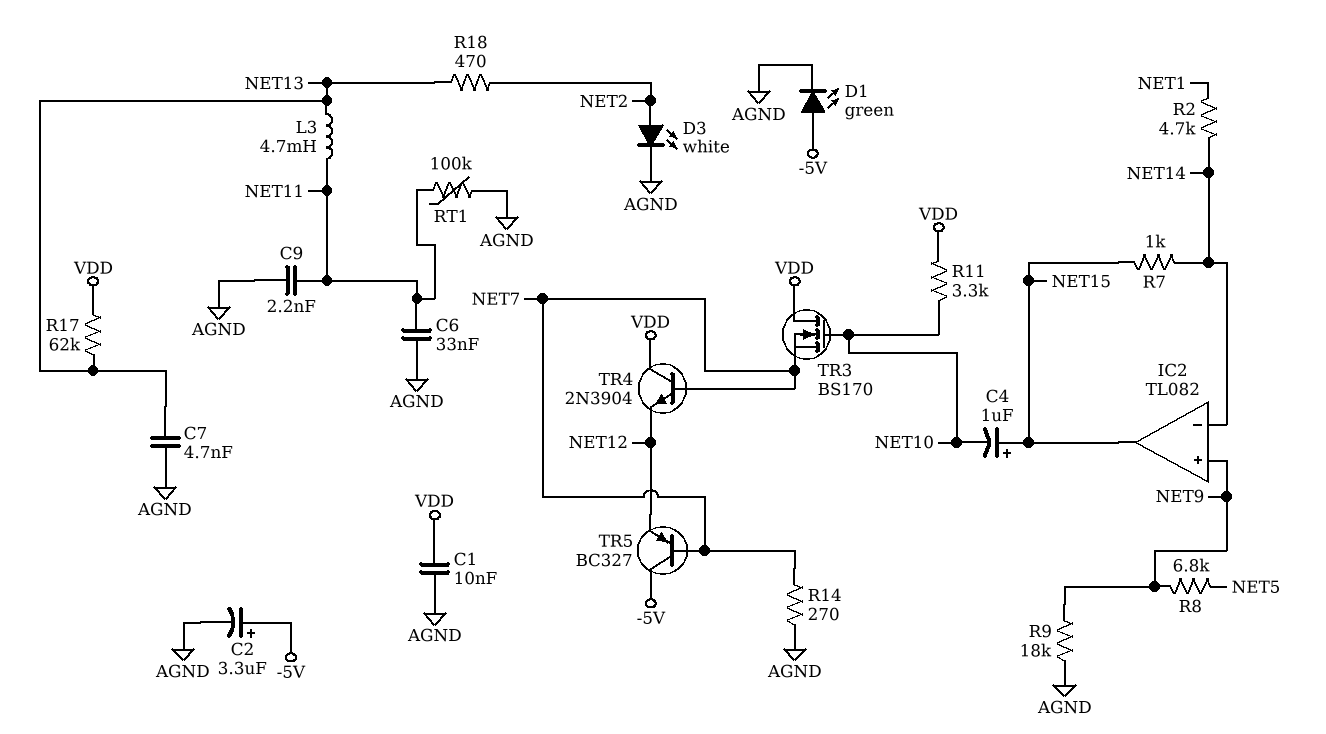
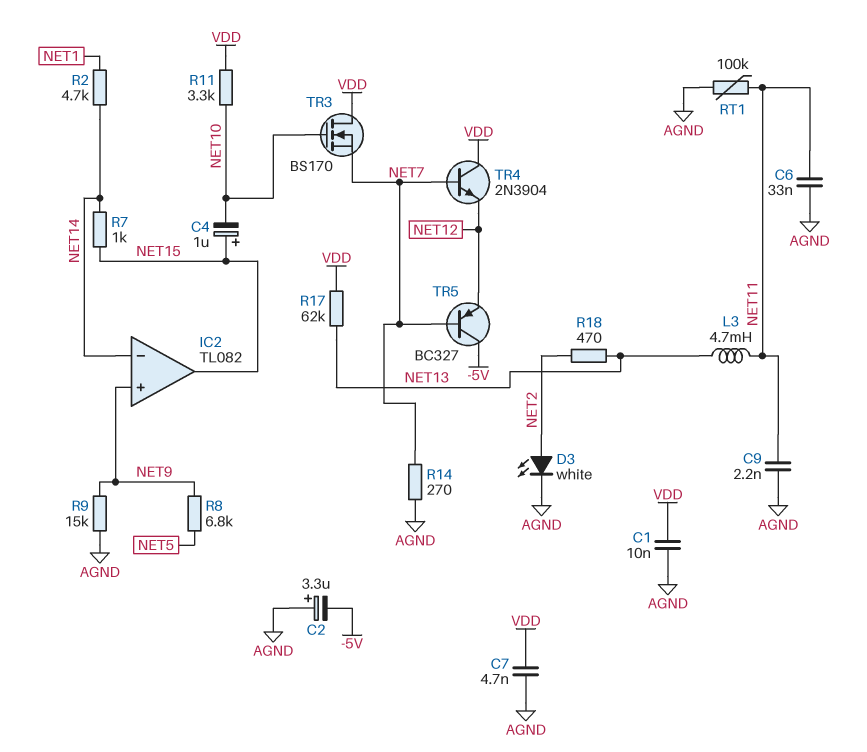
C2: 3.3uF (plus -5V, minus AGND) -> 3.3uF (plus AGND, minus -5V)
C7: 4.7nF (AGND, NET13) -> 4.7nF (AGND, VDD)
D1: LED green (A -5V, K AGND) -> none
R9: 18k (AGND, NET9) -> 15k (AGND, NET9)

